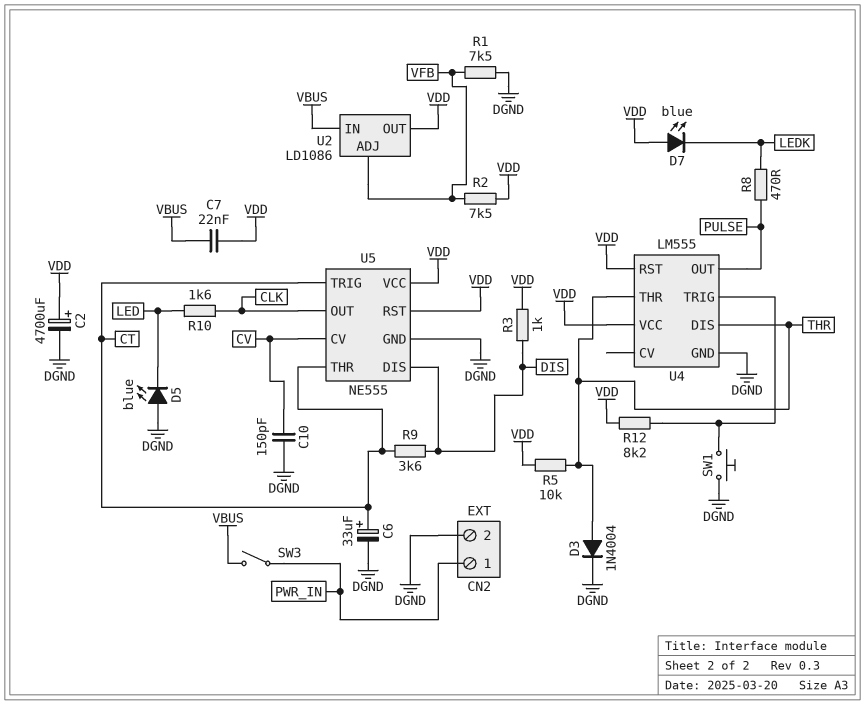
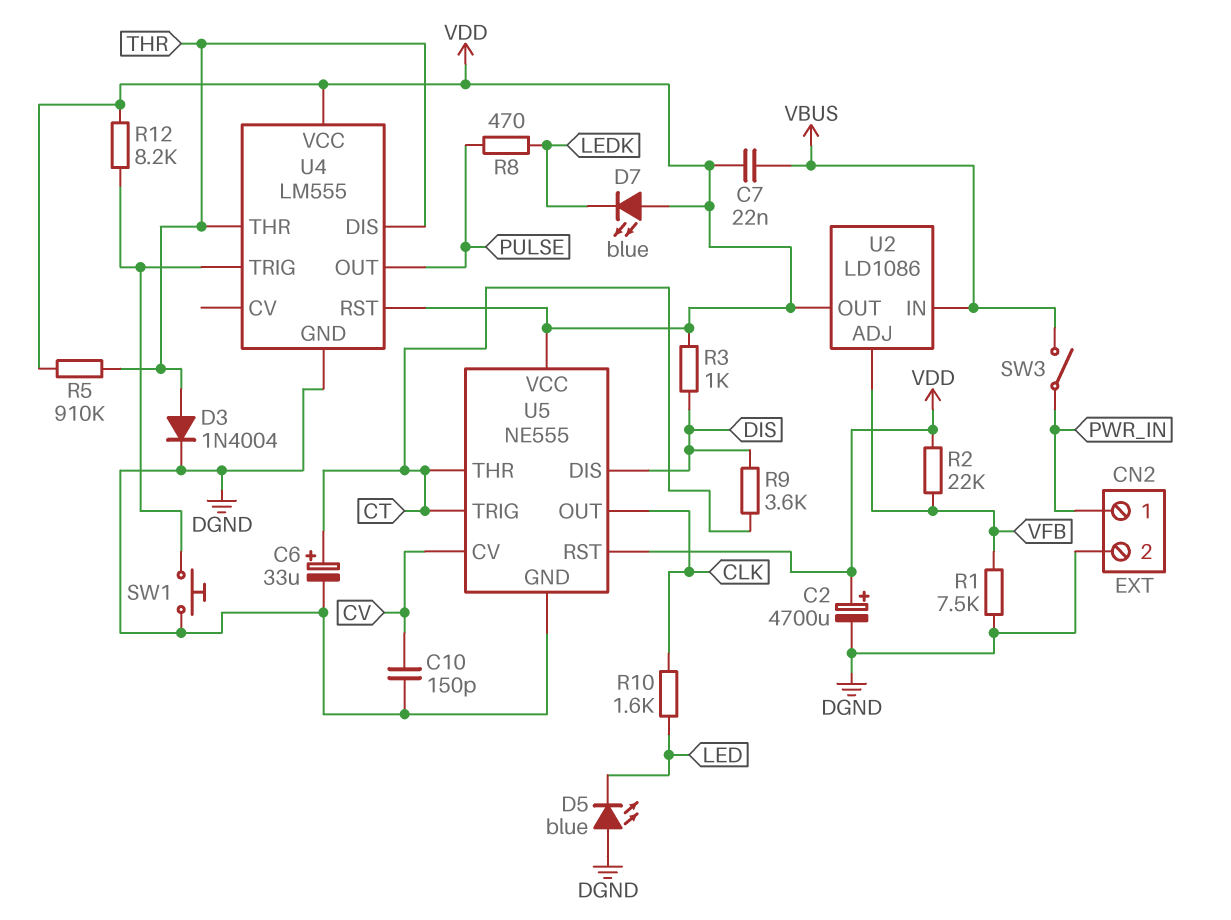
R2: 7.5k (VDD, VFB) -> 22k (VDD, VFB)
R5: 10k (THR, VDD) -> 910k (THR, VDD)

